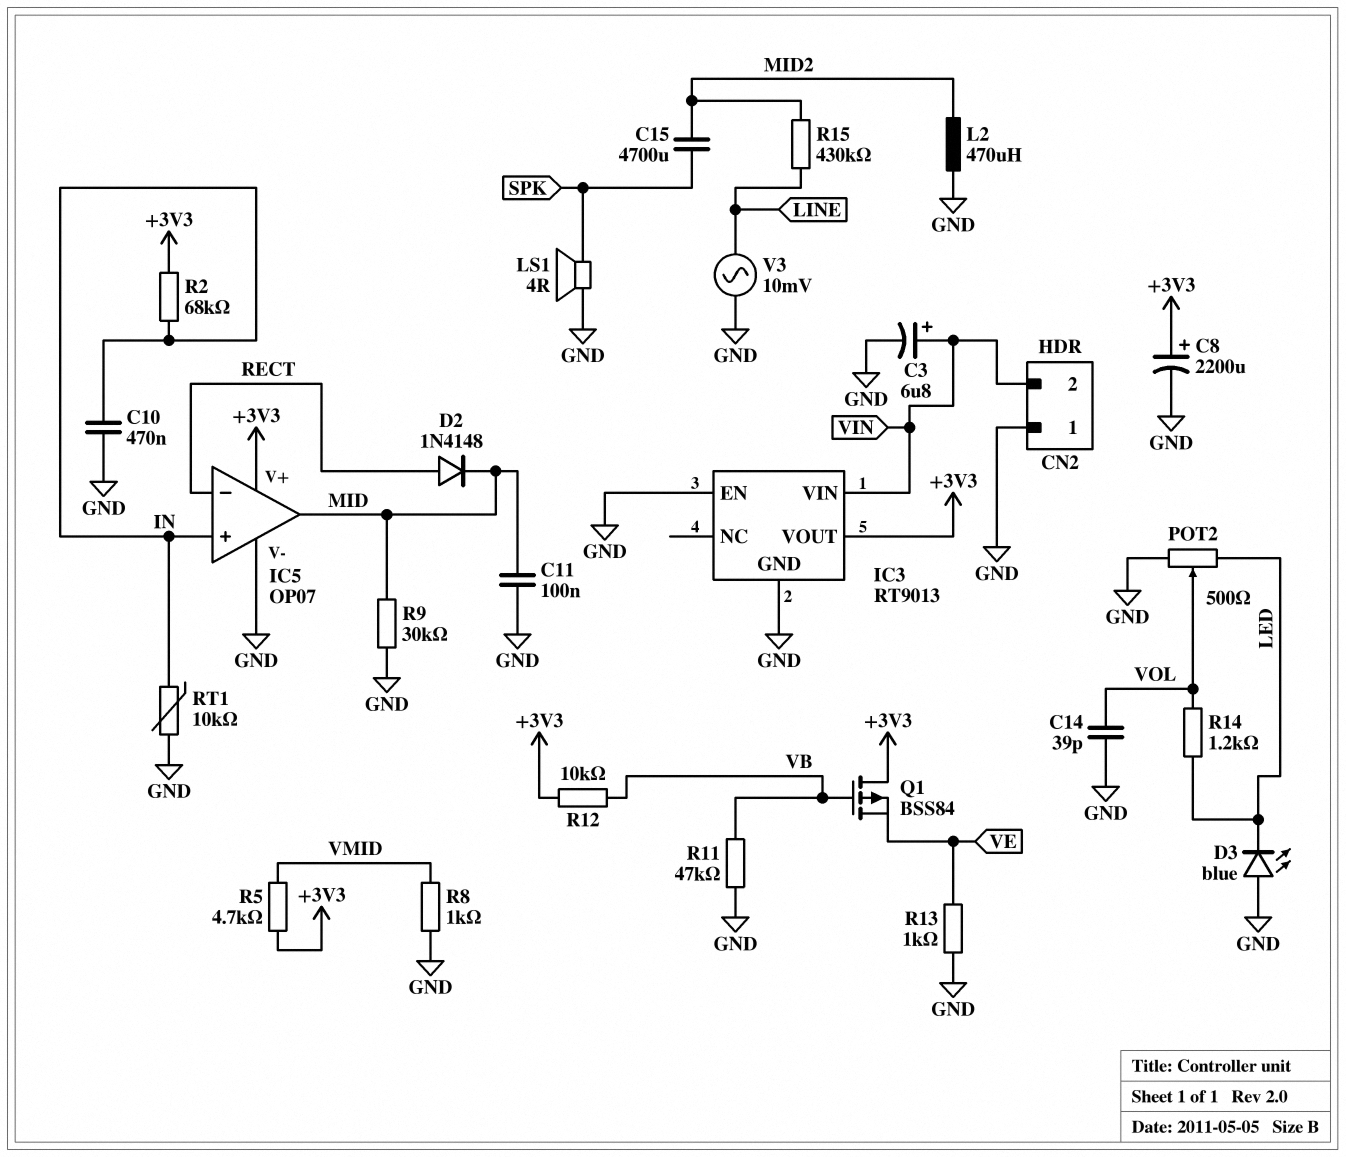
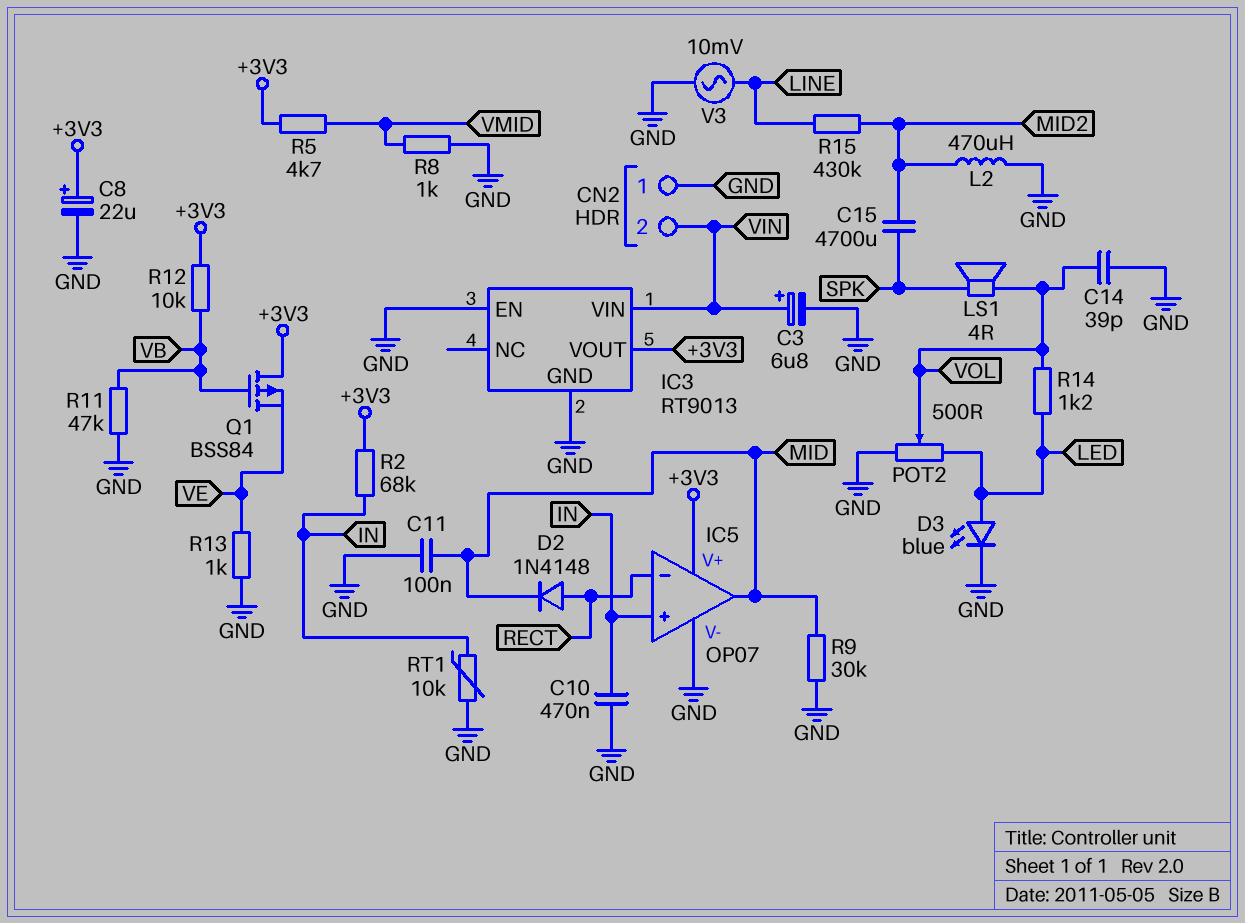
C8: 2200uF (plus +3V3, minus GND) -> 22uF (plus +3V3, minus GND)
D3: LED blue (A GND, K LED) -> LED blue (A LED, K GND)
LS1: speaker 4R (GND, SPK) -> speaker 4R (SPK, VOL)

